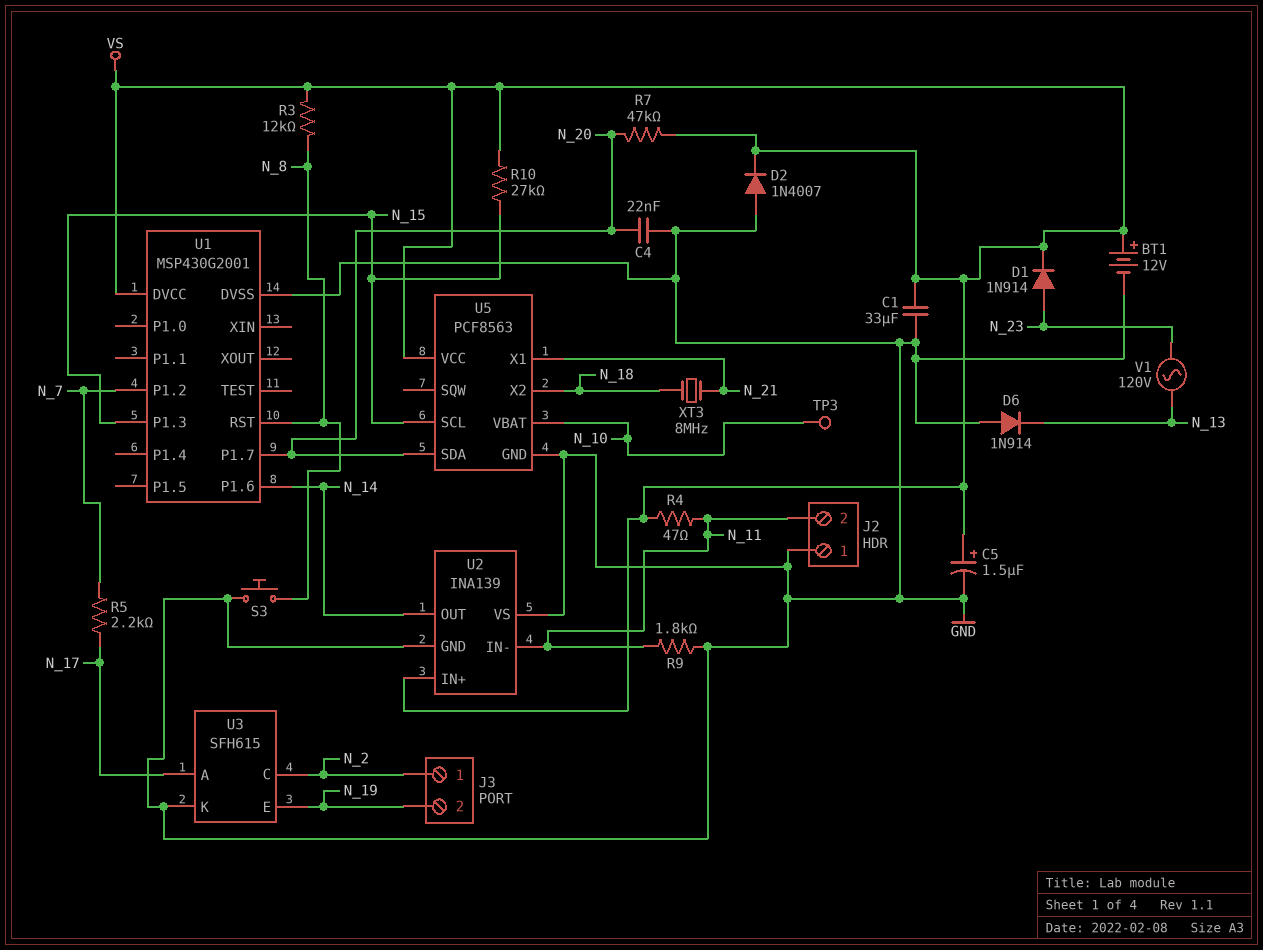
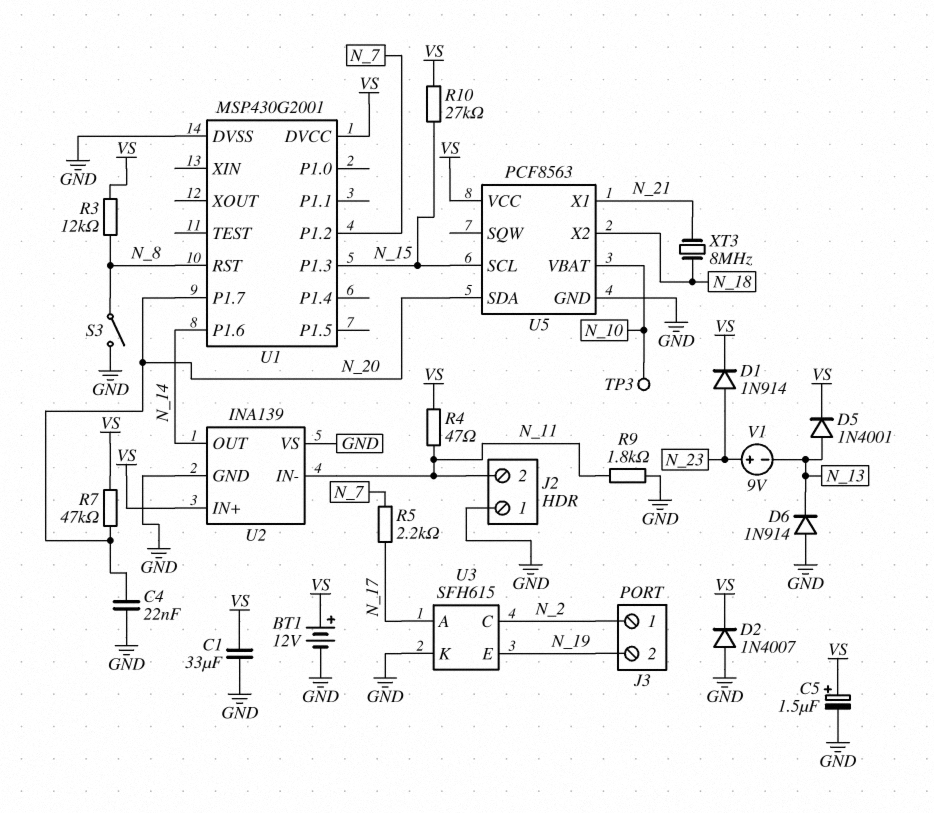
D5: none -> diode 1N4001 (A N_13, K VS)
S3: button (GND, N_8) -> switch (GND, N_8)
V1: AC 120V (N_13, N_23) -> 9V (plus N_23, minus N_13)

